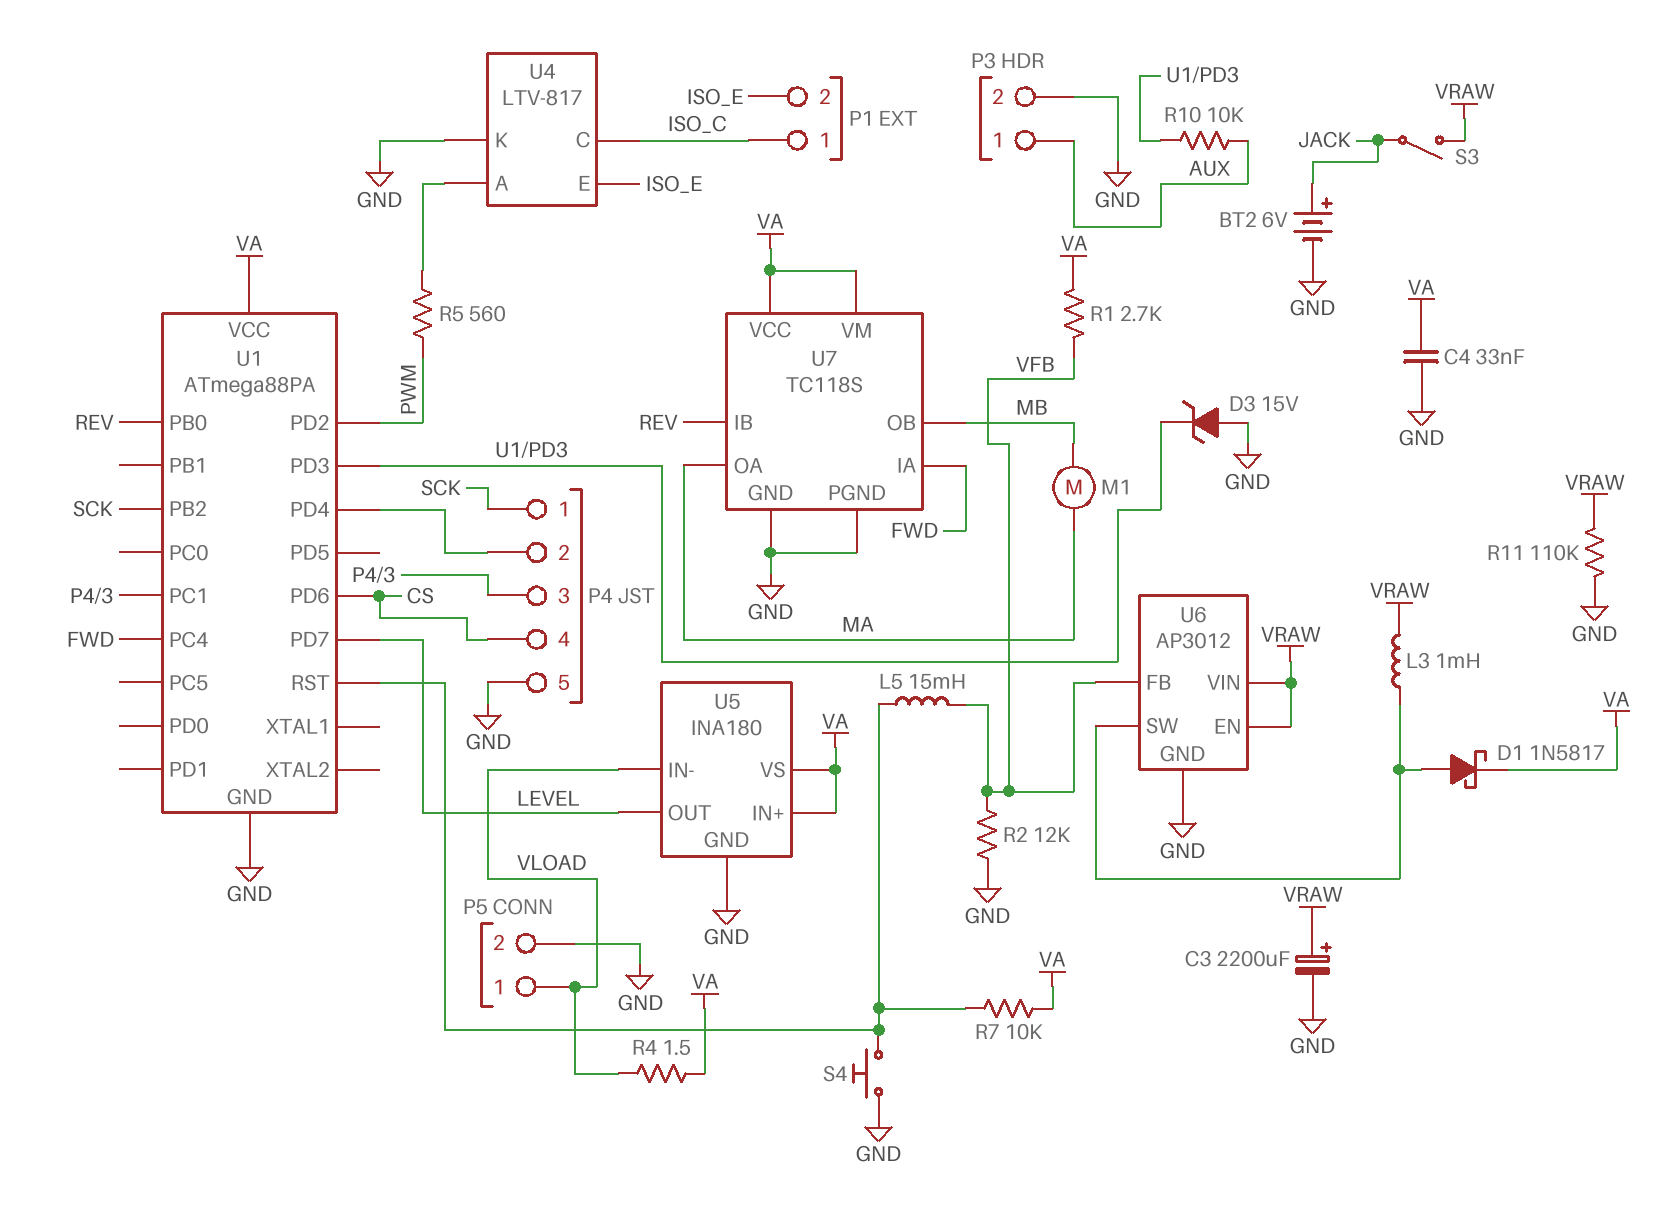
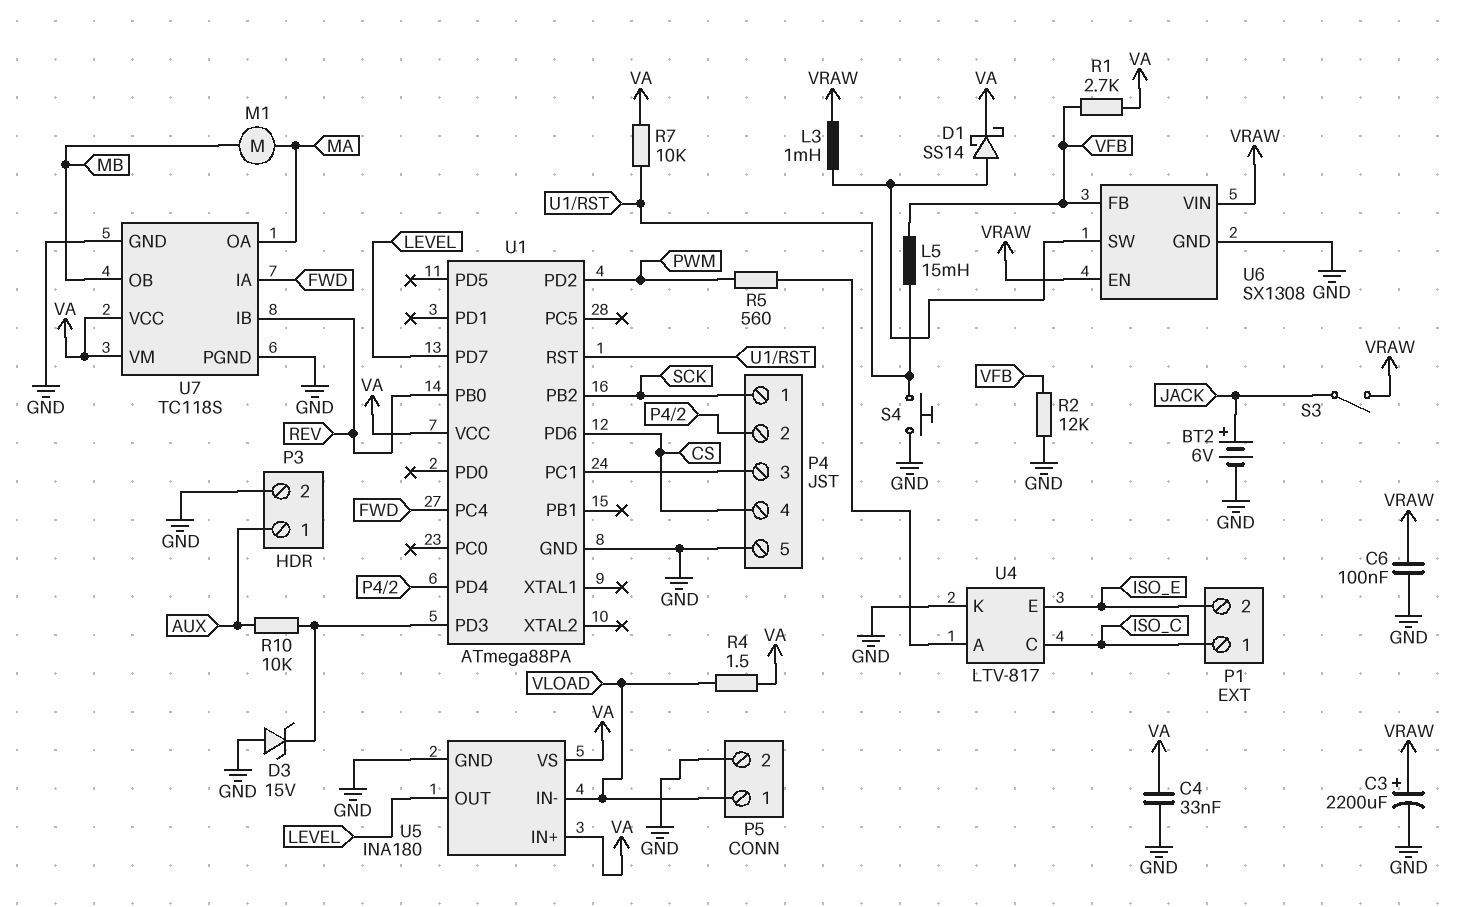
C6: none -> 100nF (GND, VRAW)
D1: schottky 1N5817 (A U6/SW, K VA) -> schottky SS14 (A U6/SW, K VA)
R11: 110k (GND, VRAW) -> none
U6: AP3012 -> SX1308

